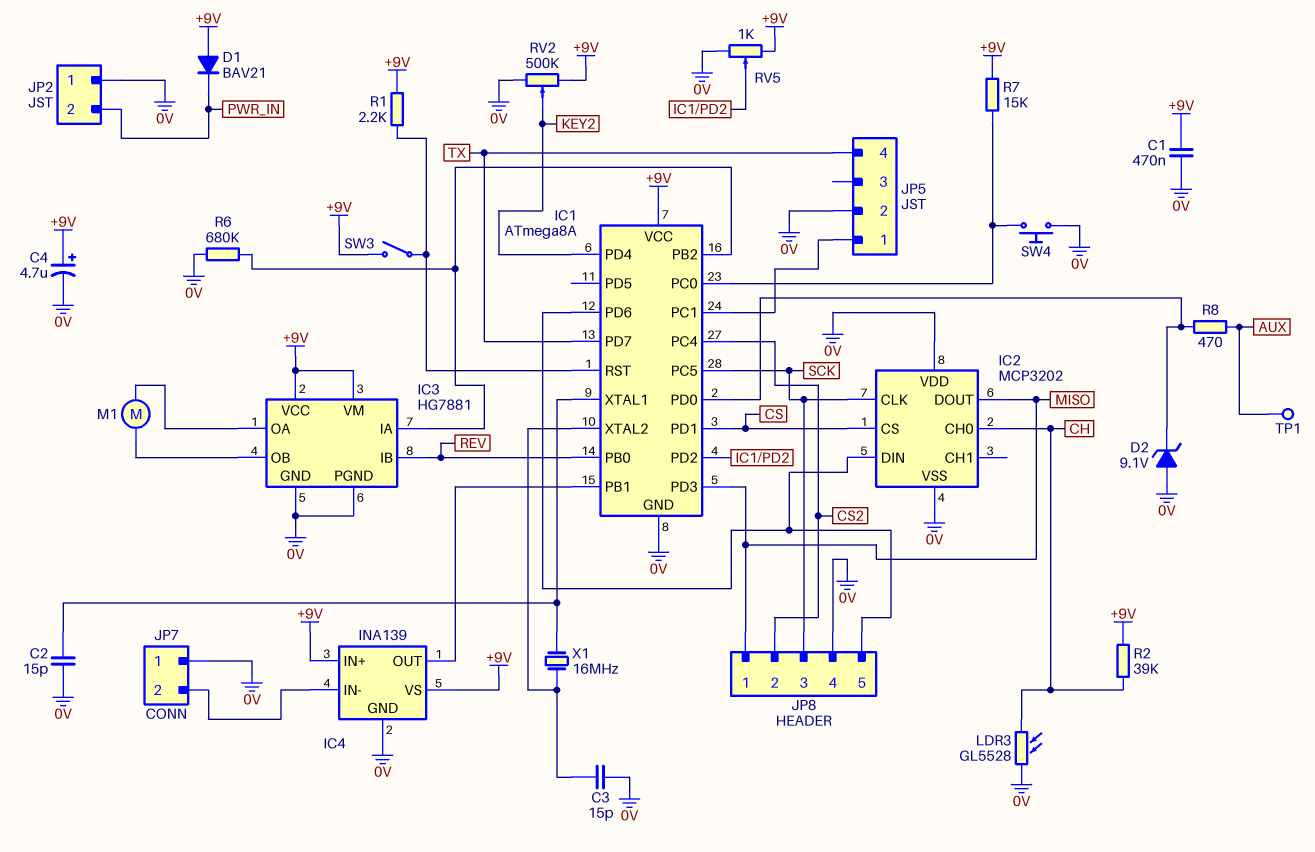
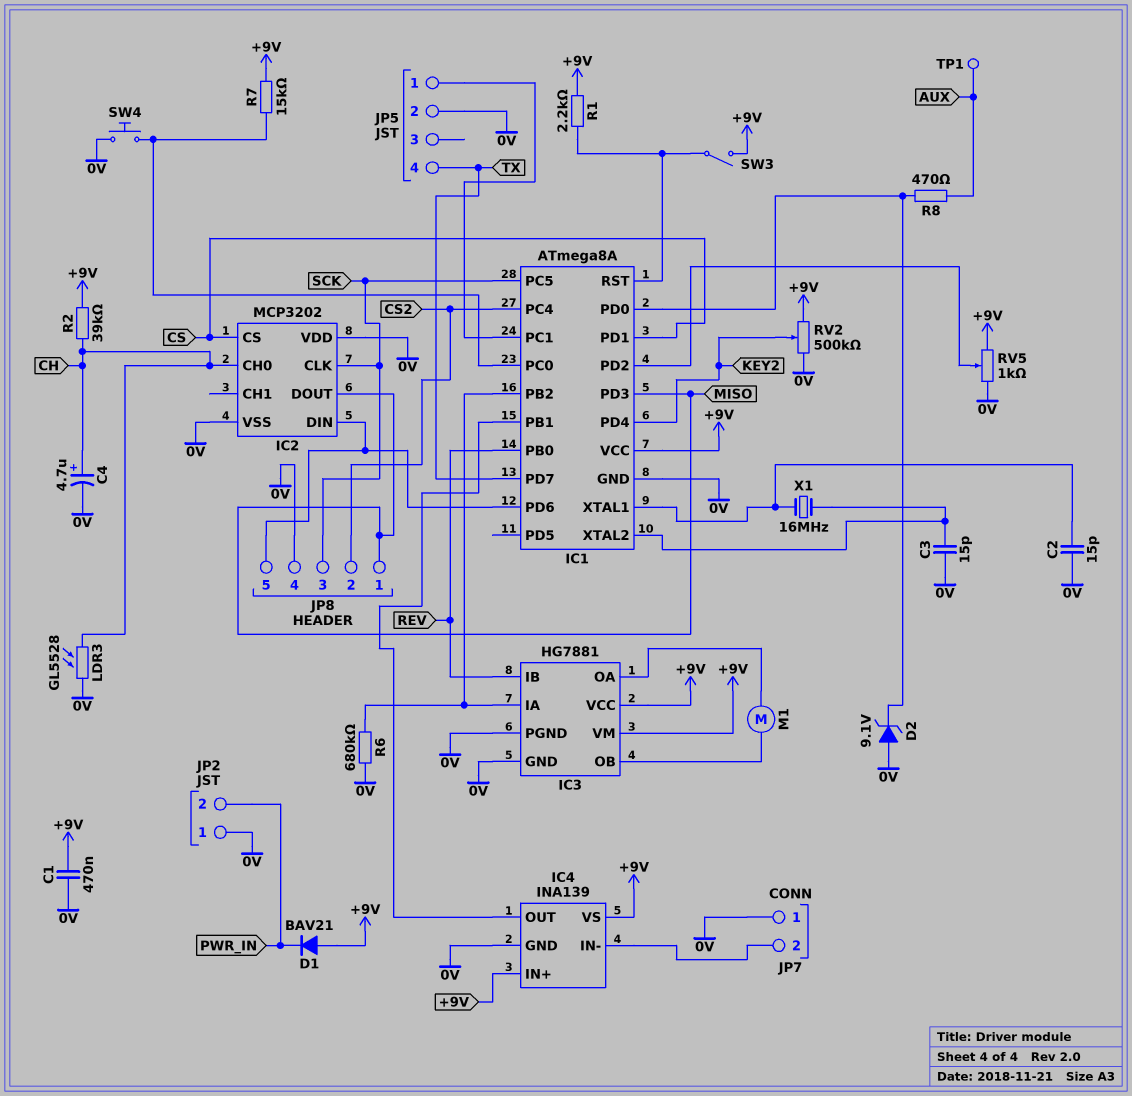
C4: 4.7uF (plus +9V, minus 0V) -> 4.7uF (plus CH, minus 0V)

